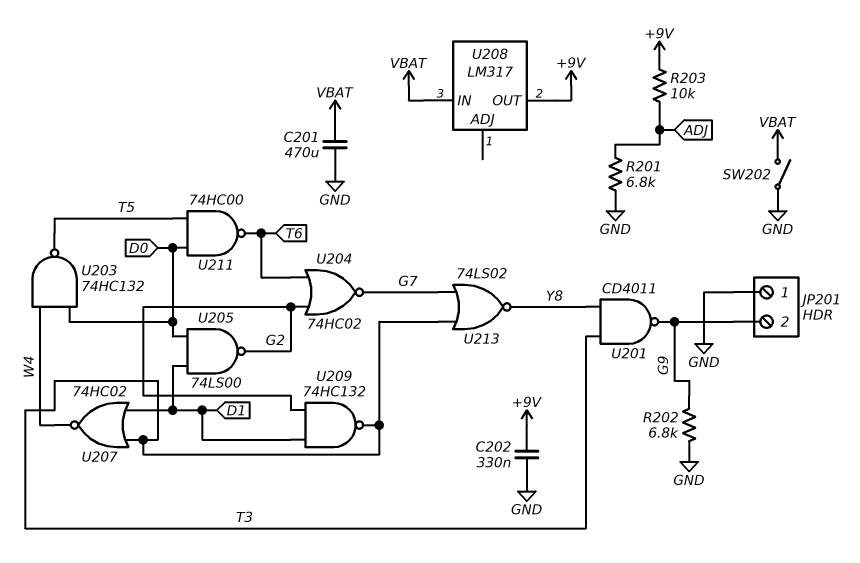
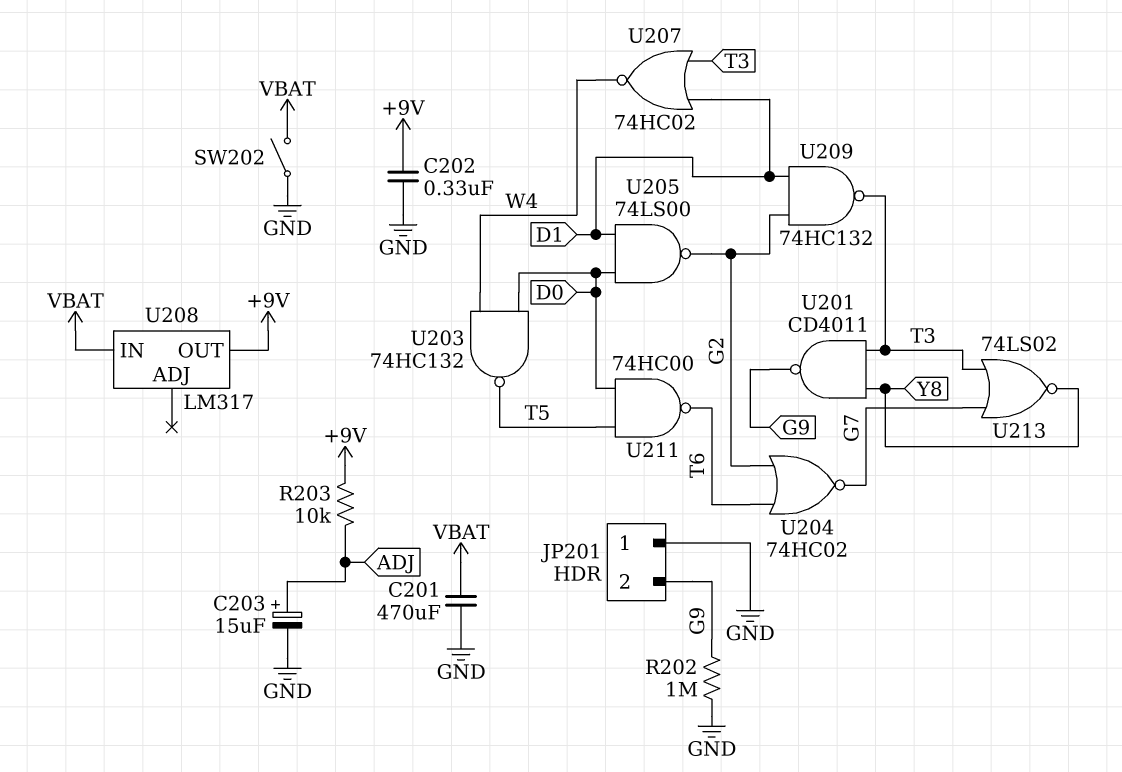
C203: none -> 15uF (plus ADJ, minus GND)
R201: 6.8k (ADJ, GND) -> none
R202: 6.8k (G9, GND) -> 1M (G9, GND)

